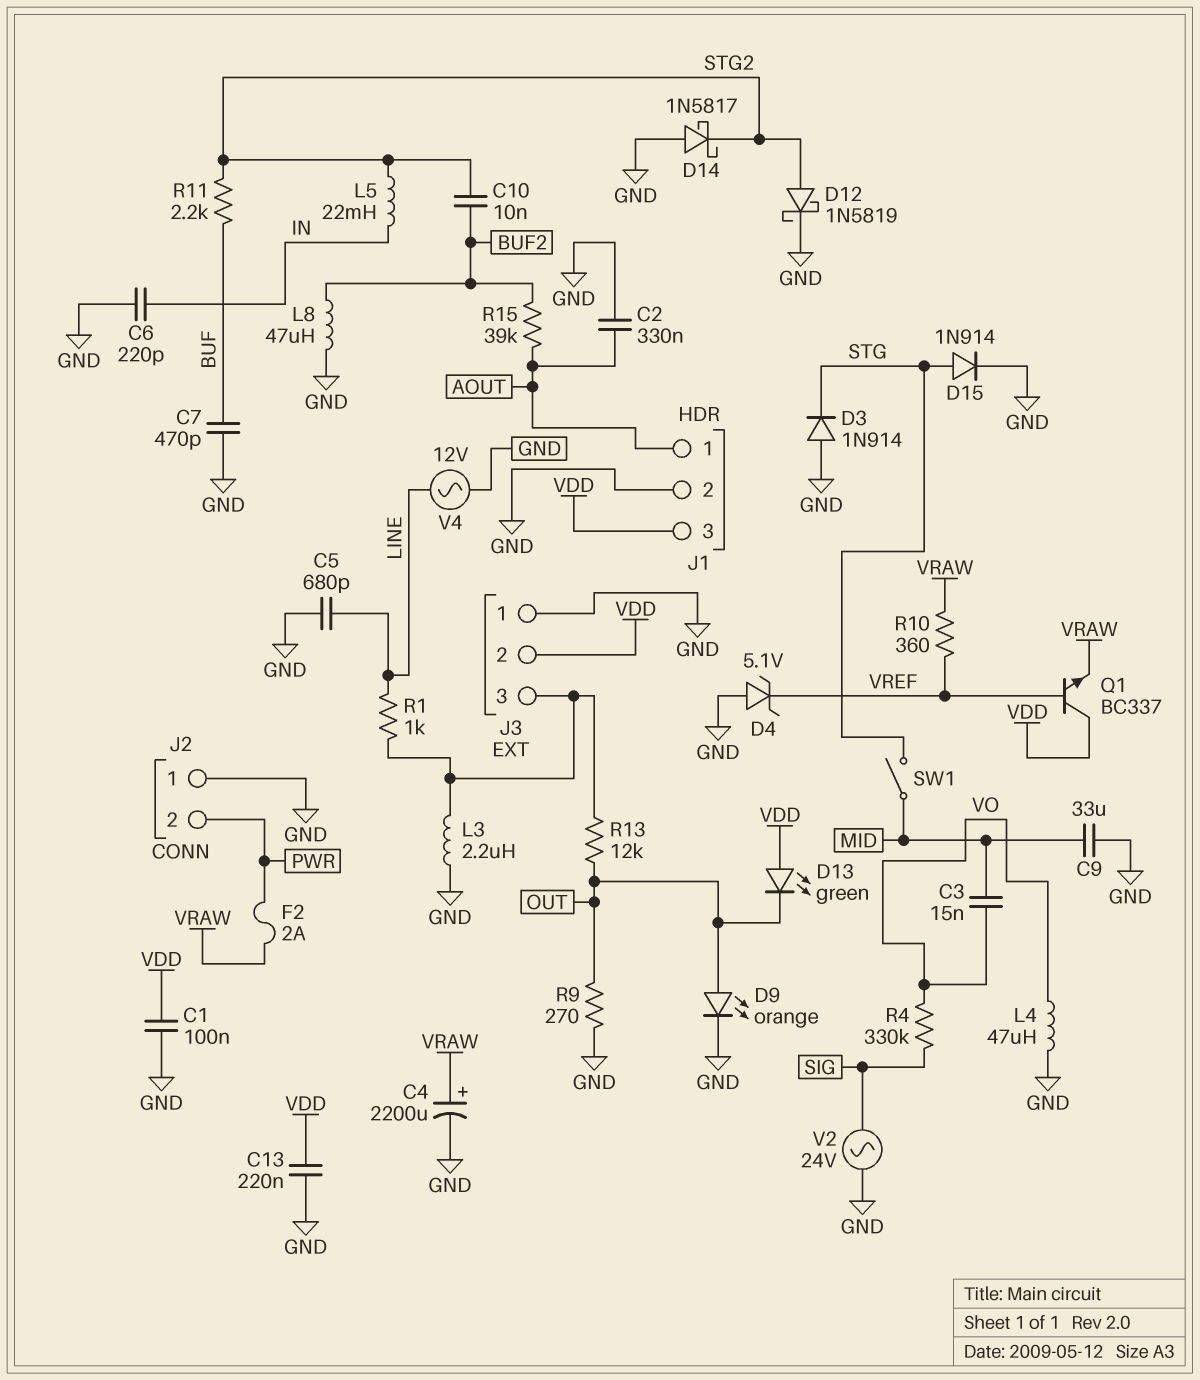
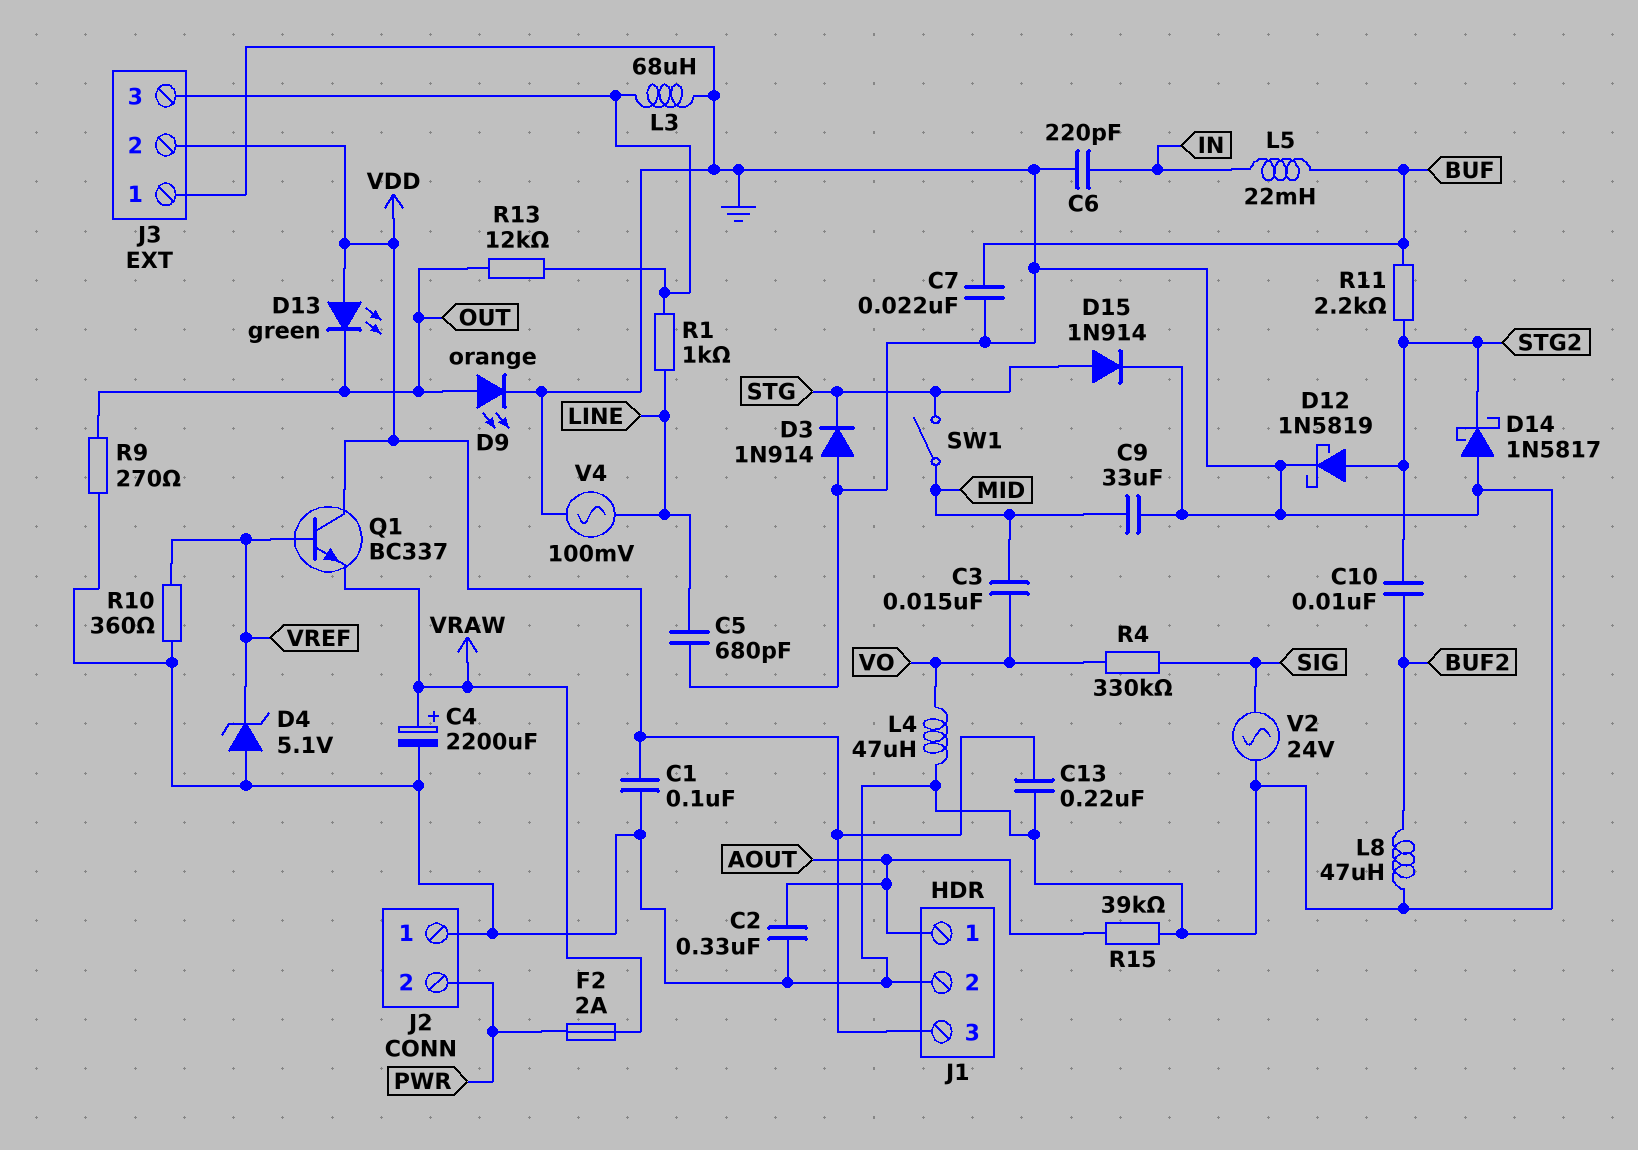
C7: 470pF (BUF, GND) -> 22nF (BUF, GND)
L3: 2.2uH (GND, J3/3) -> 68uH (GND, J3/3)
L5: 22mH (IN, STG2) -> 22mH (BUF, IN)
R10: 360 (VRAW, VREF) -> 360 (GND, VREF)
R15: 39k (AOUT, BUF2) -> 39k (AOUT, GND)
V4: AC 12V (GND, LINE) -> AC 100mV (GND, LINE)

